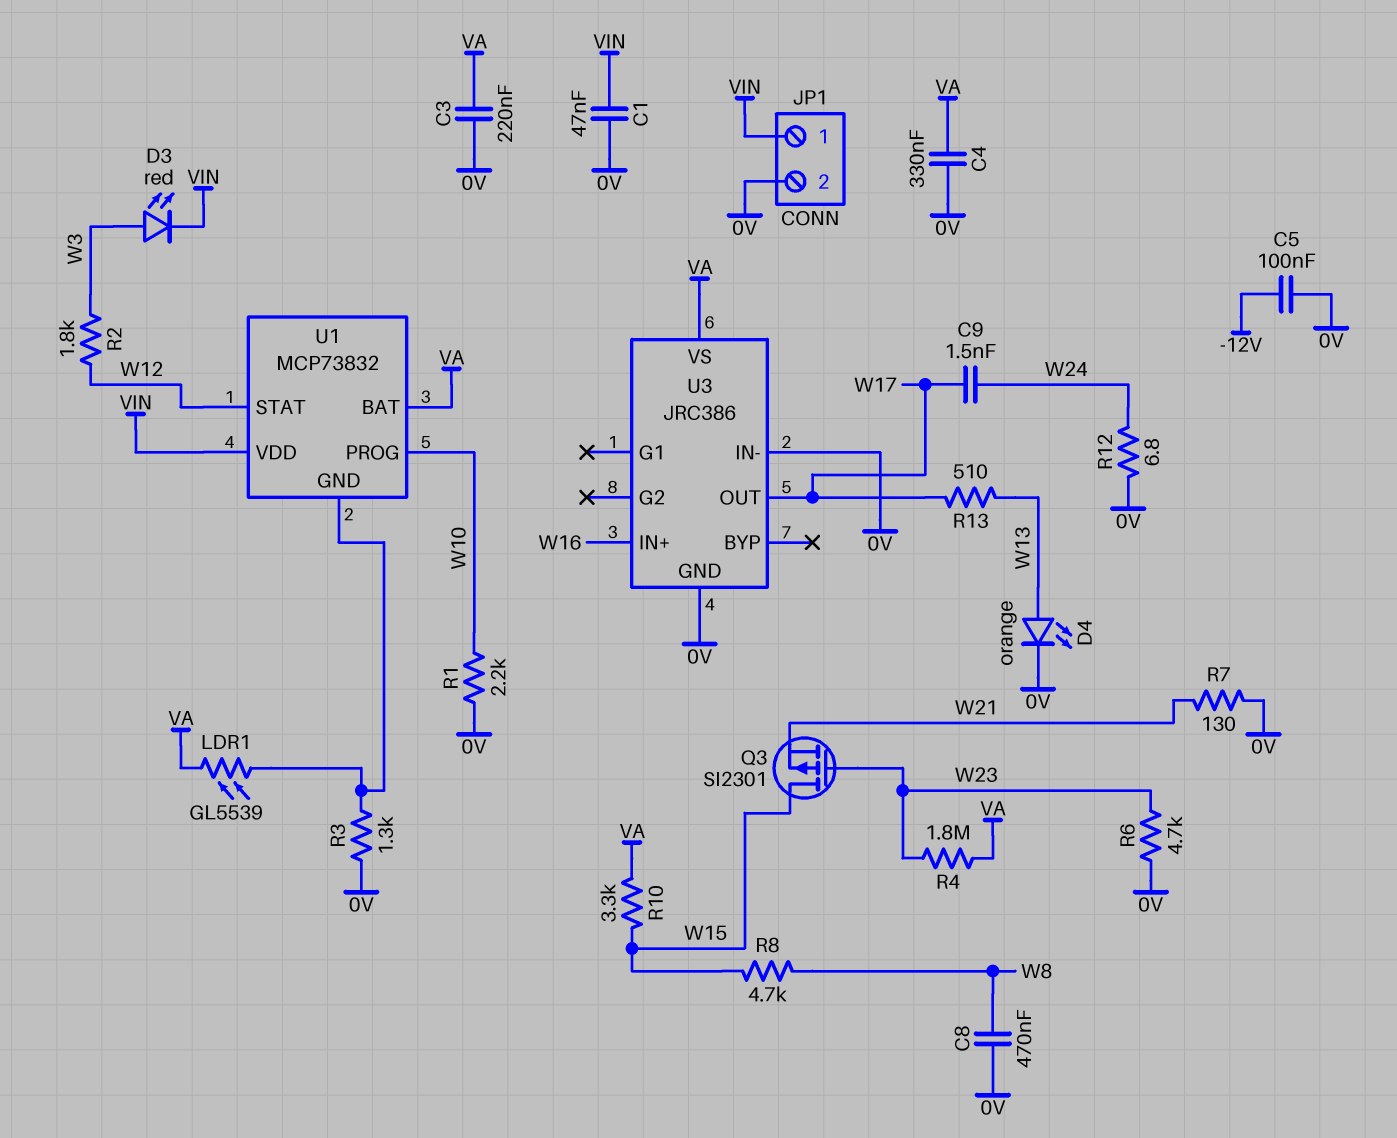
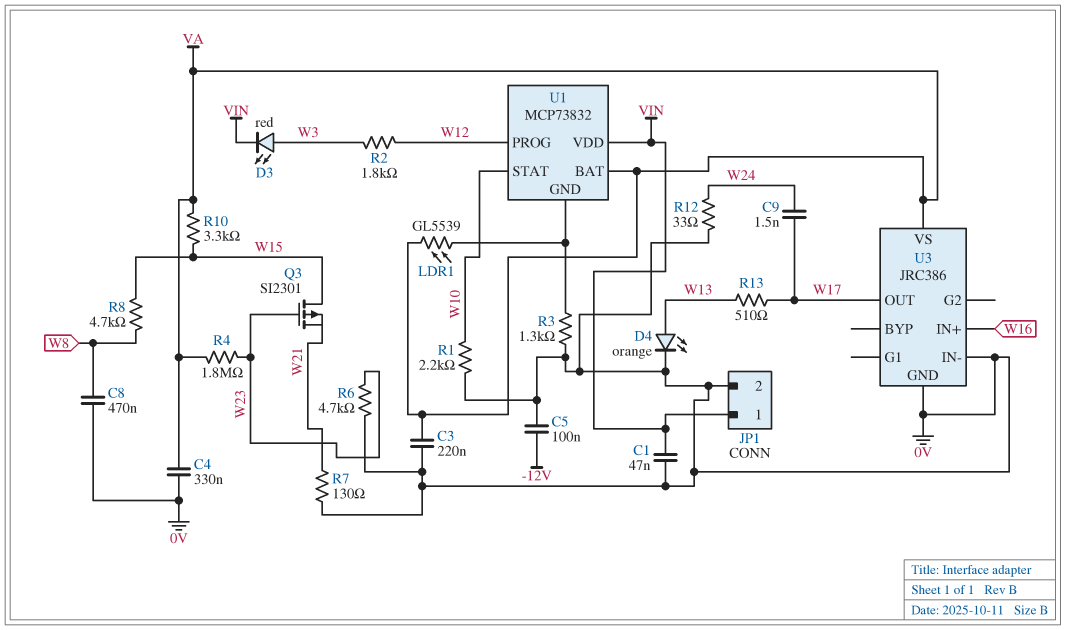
R12: 6.8 (0V, W24) -> 33 (0V, W24)
U1 pin PROG: W10 -> W12
U1 pin STAT: W12 -> W10

